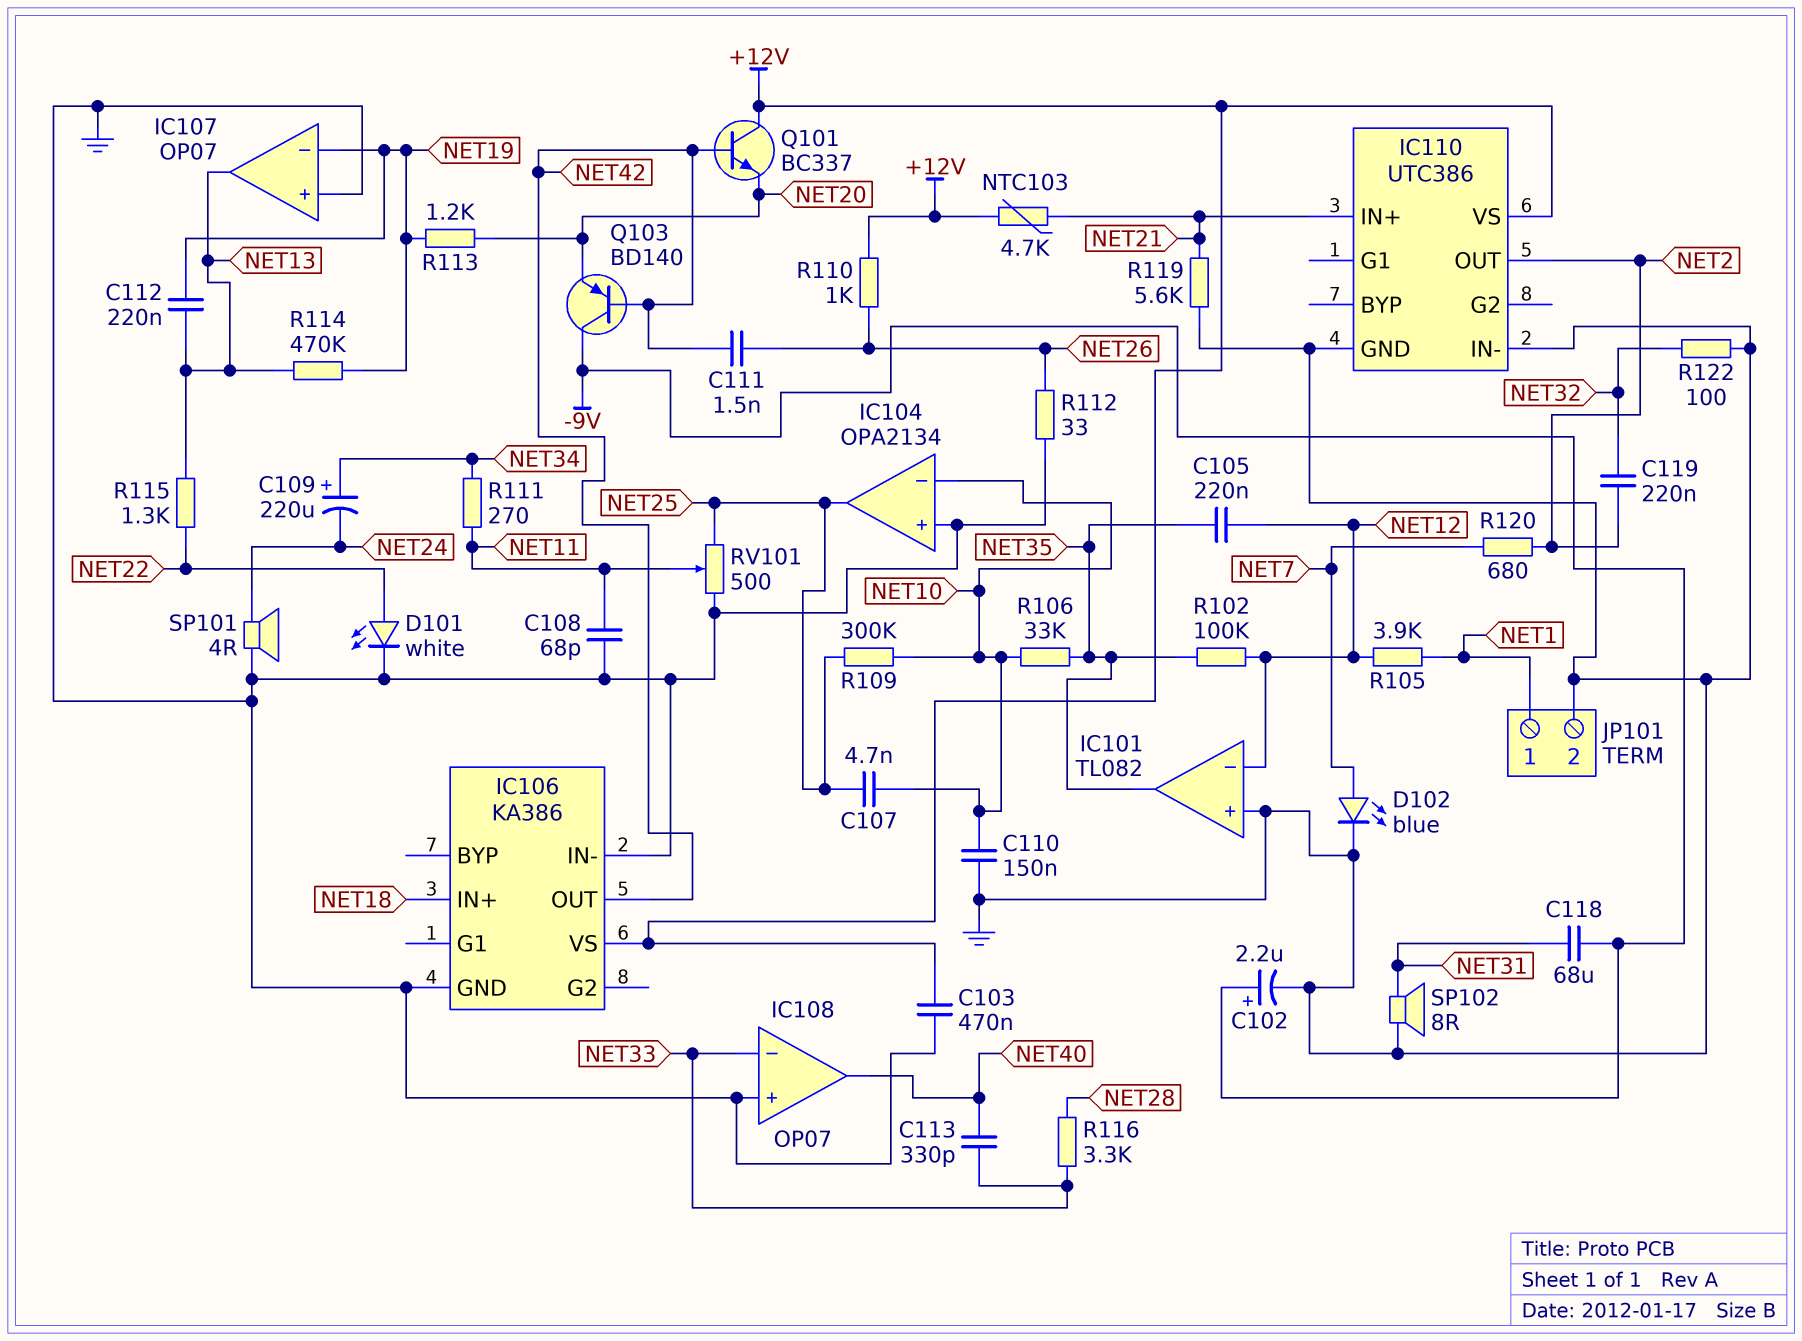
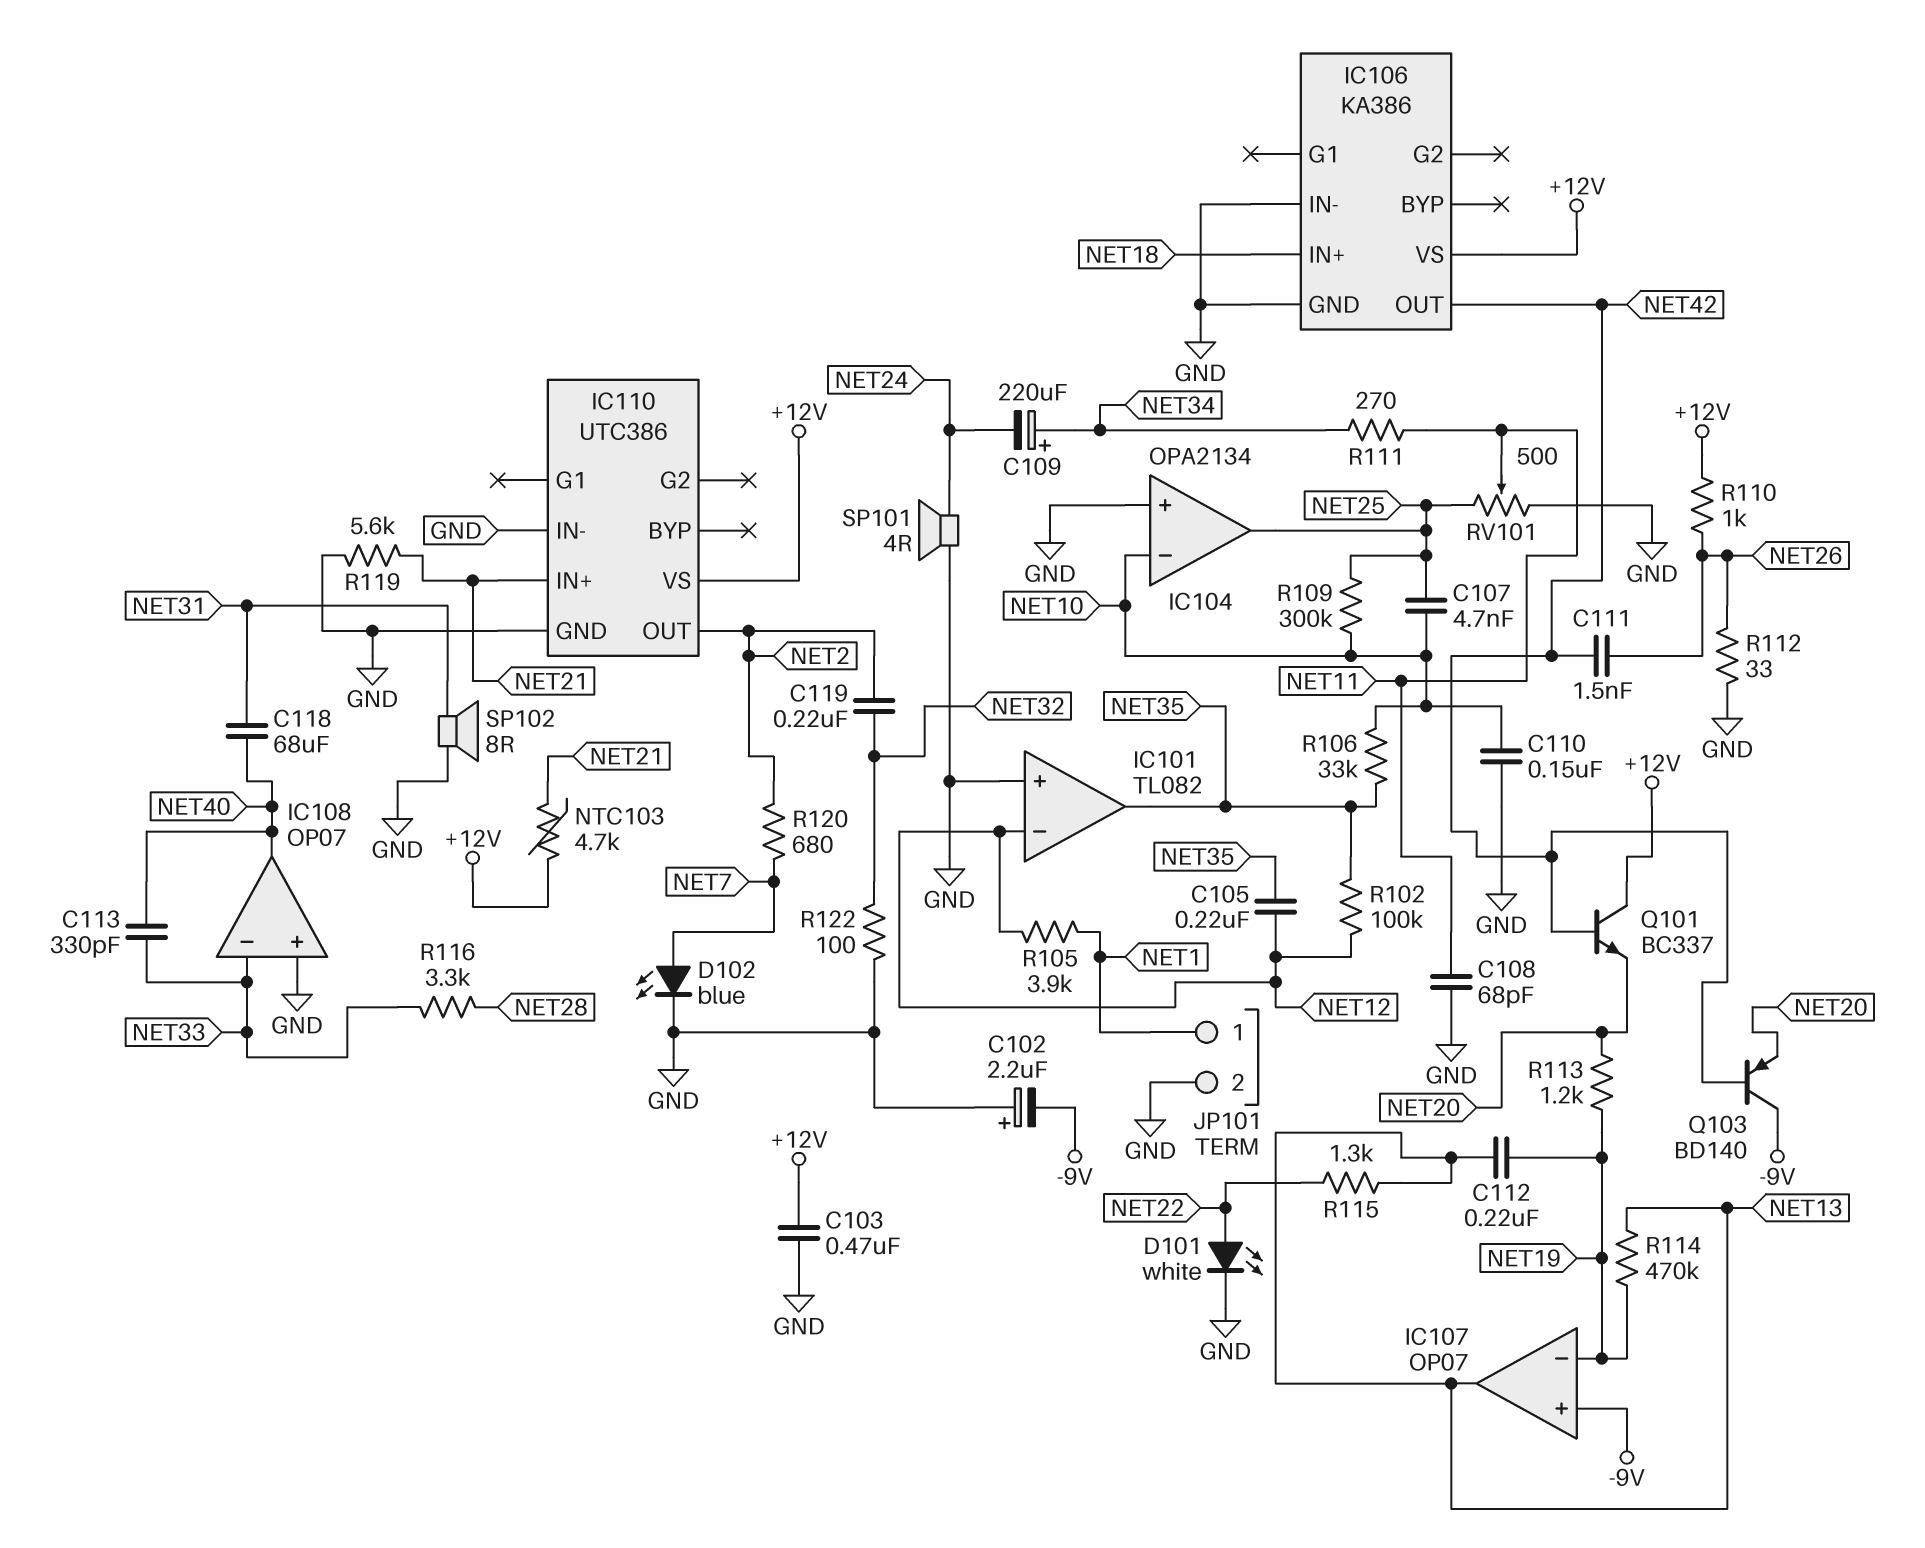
C102: 2.2uF (plus -9V, minus GND) -> 2.2uF (plus GND, minus -9V)
C118: 68uF (-9V, NET31) -> 68uF (NET31, NET40)
IC107 pin in+: GND -> -9V

